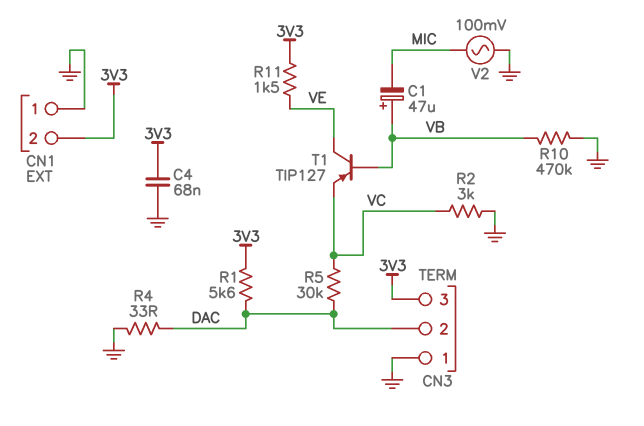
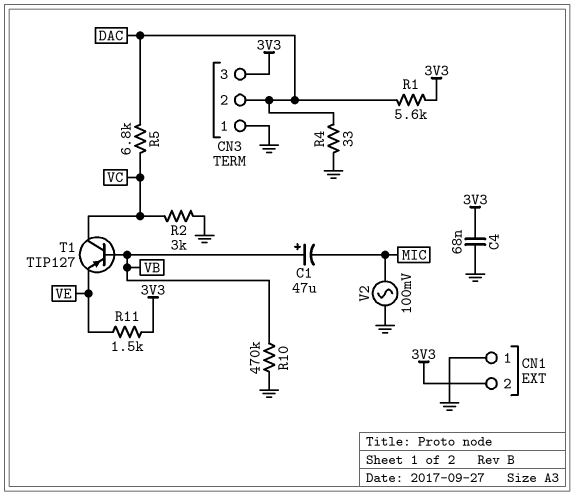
R5: 30k (DAC, VC) -> 6.8k (DAC, VC)
T1: PNP TIP127 (B VB, C VE, E VC) -> PNP TIP127 (B VB, C VC, E VE)

